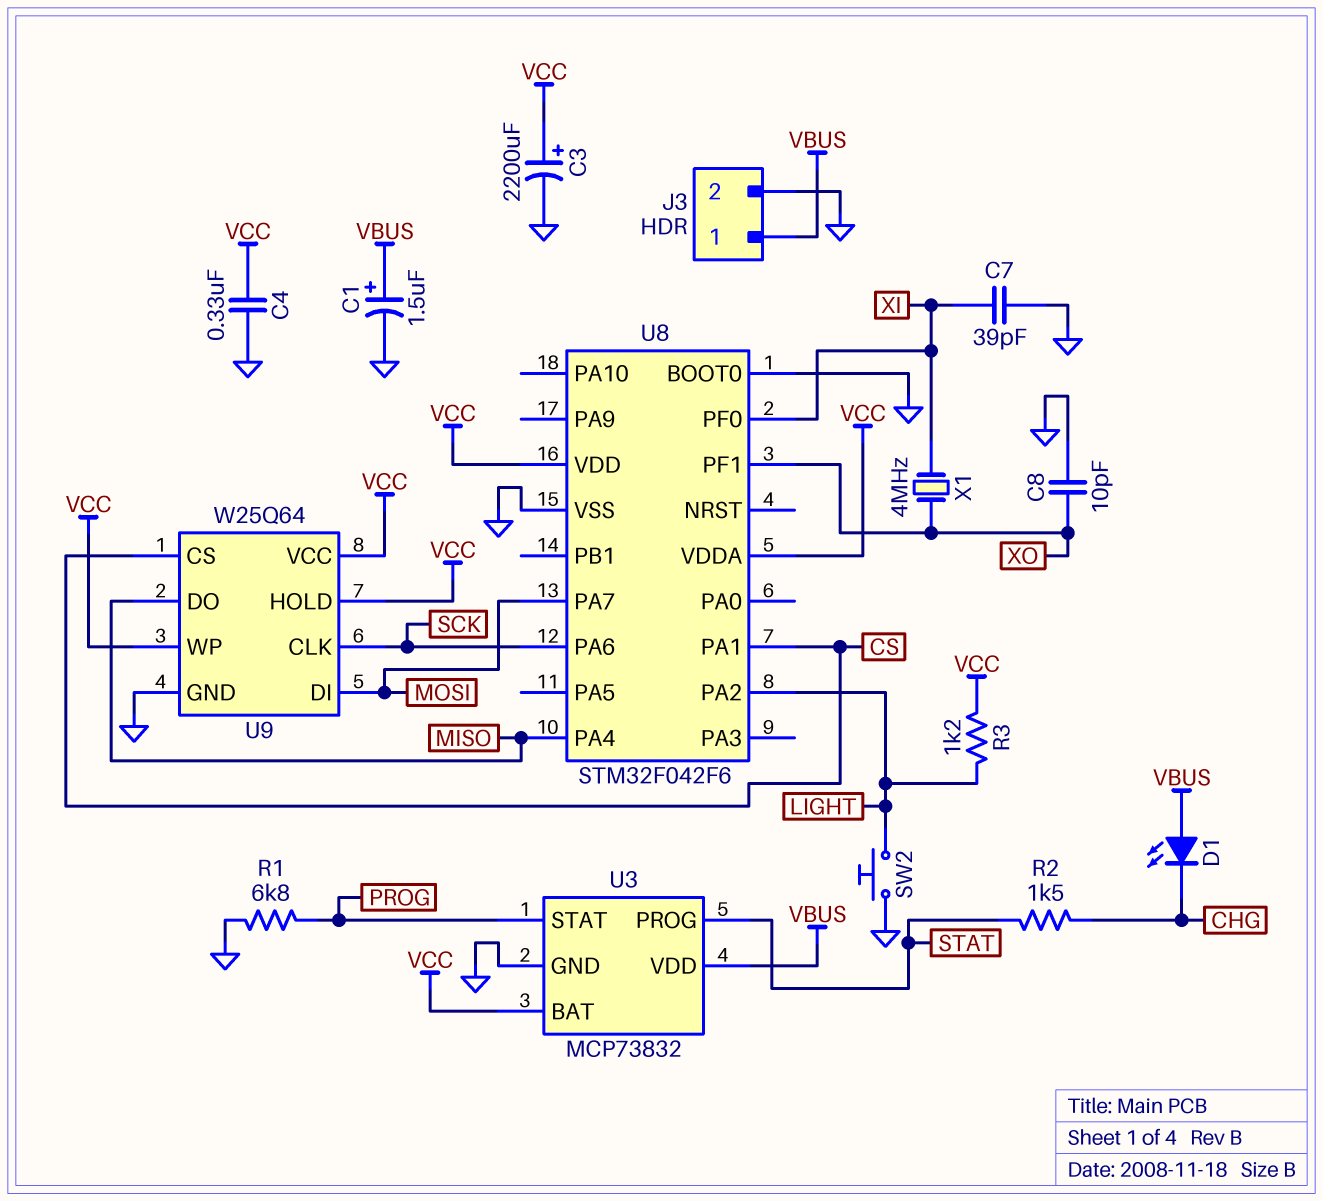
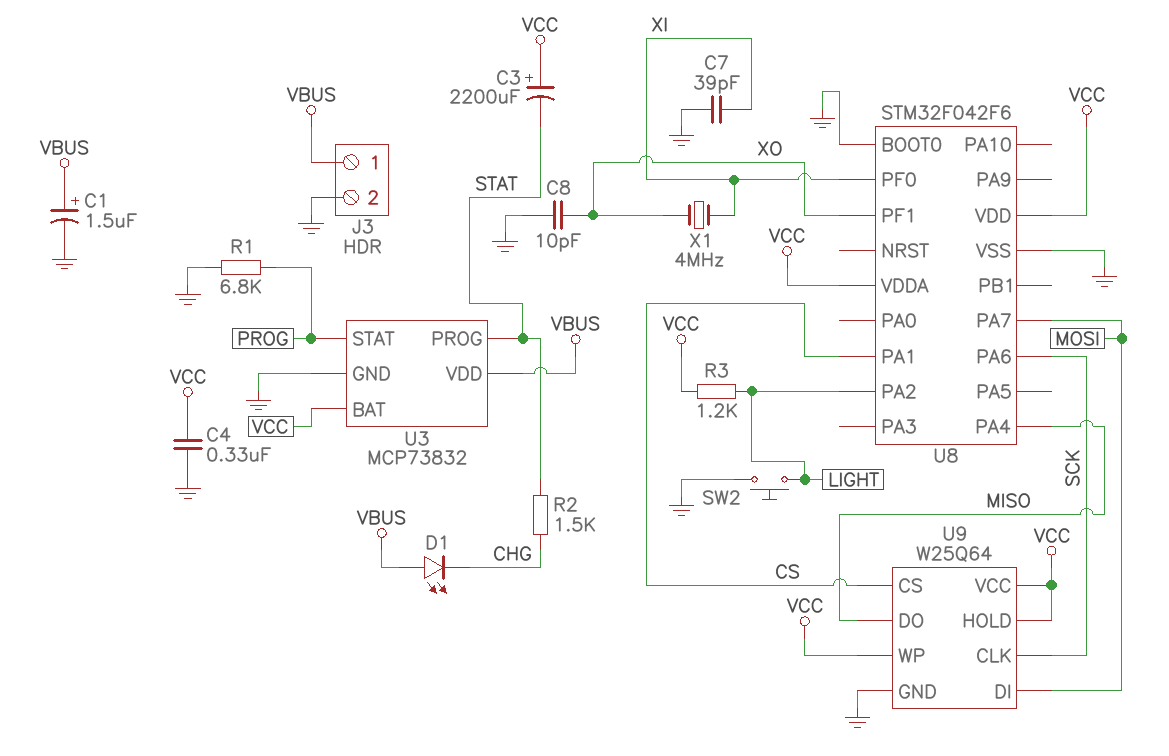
C3: 2200uF (plus VCC, minus GND) -> 2200uF (plus VCC, minus STAT)

